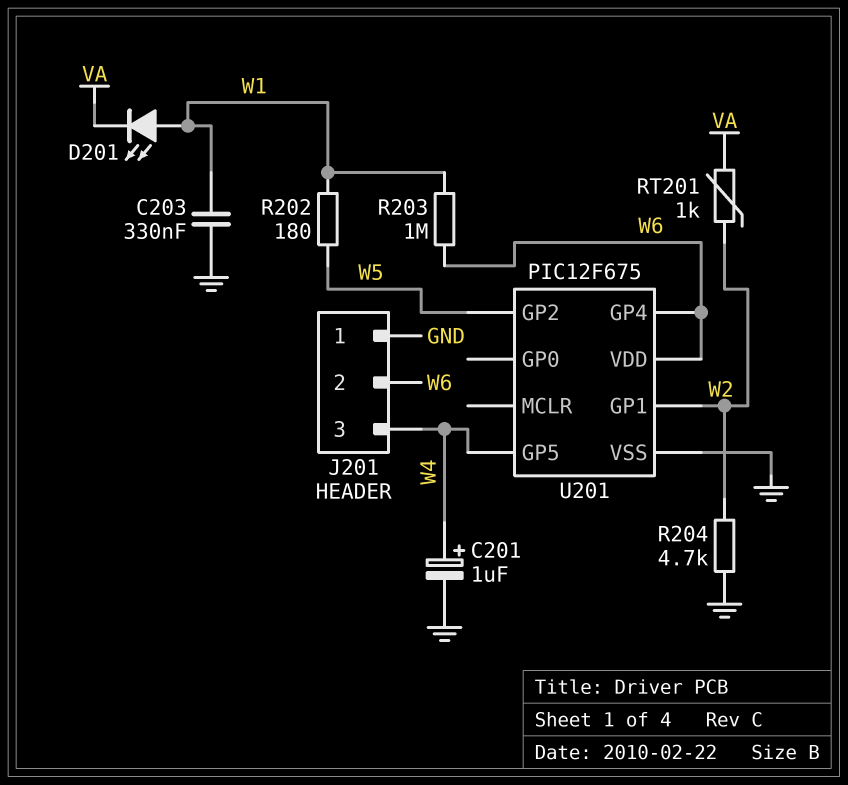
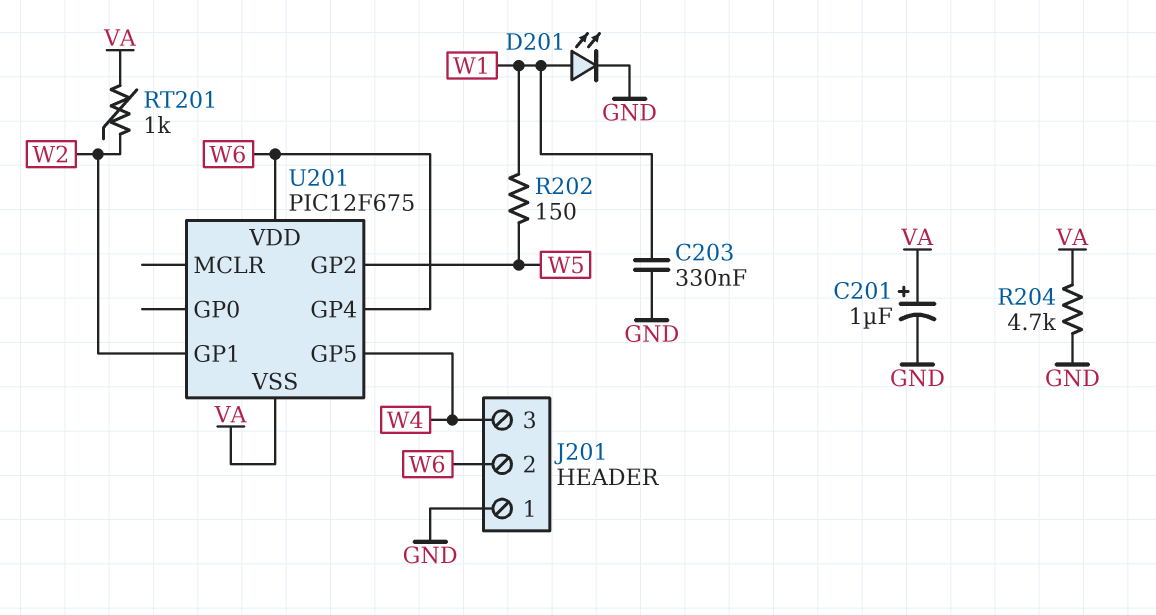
C201: 1uF (plus W4, minus GND) -> 1uF (plus VA, minus GND)
D201: LED (A W1, K VA) -> LED (A W1, K GND)
R202: 180 (W1, W5) -> 150 (W1, W5)
R203: 1M (W1, W6) -> none
R204: 4.7k (GND, W2) -> 4.7k (GND, VA)
U201 pin VSS: GND -> VA

